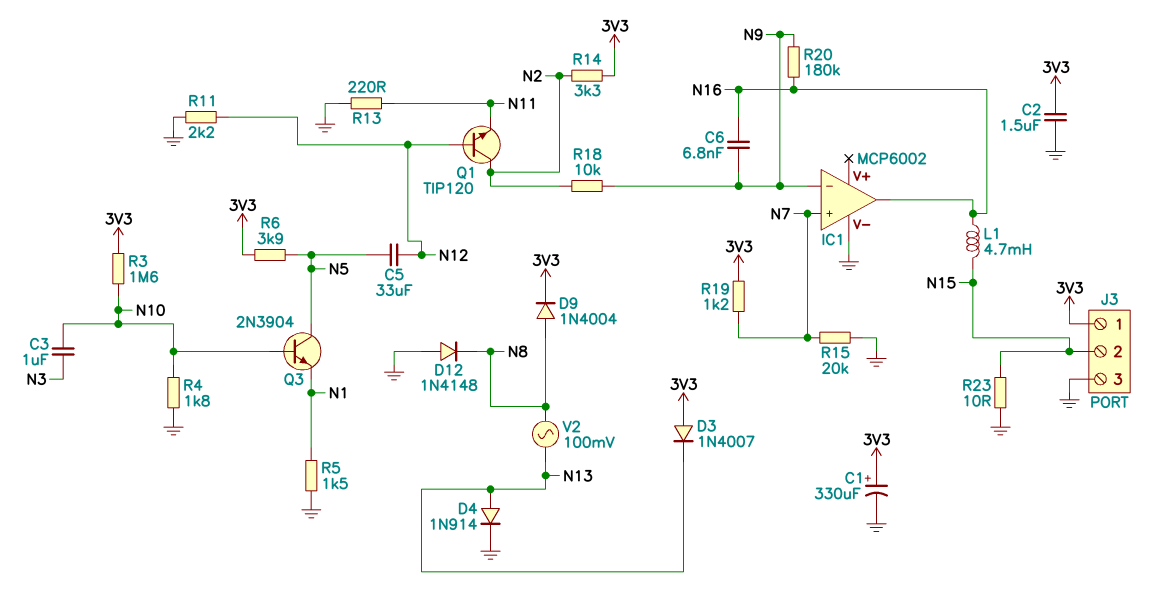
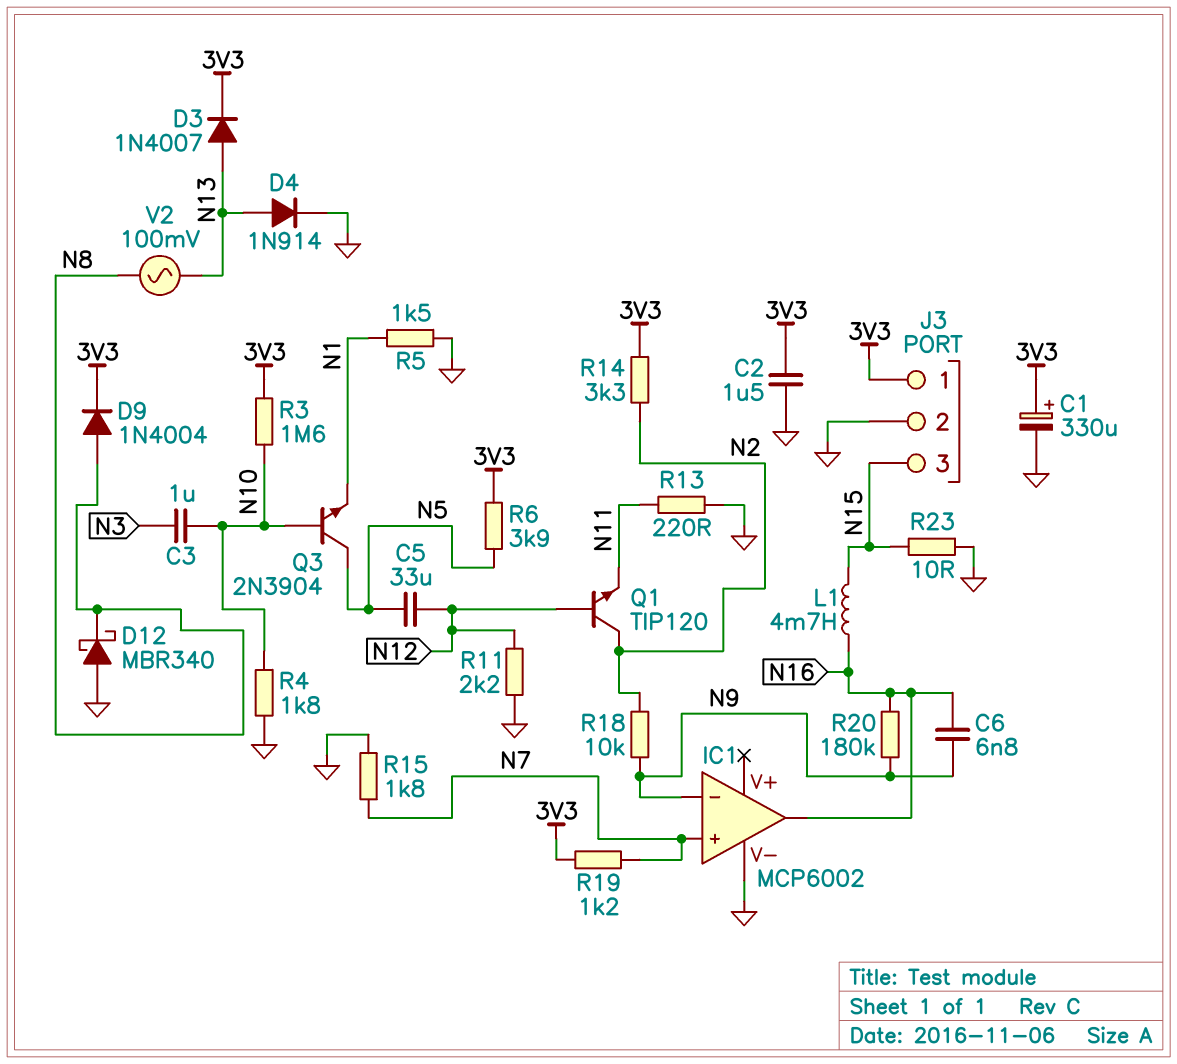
D3: diode 1N4007 (A 3V3, K N13) -> diode 1N4007 (A N13, K 3V3)
D12: diode 1N4148 (A GND, K N8) -> schottky MBR340 (A GND, K N8)
J3 pin 2: N15 -> GND
J3 pin 3: GND -> N15
R15: 20k (GND, N7) -> 1.8k (GND, N7)

